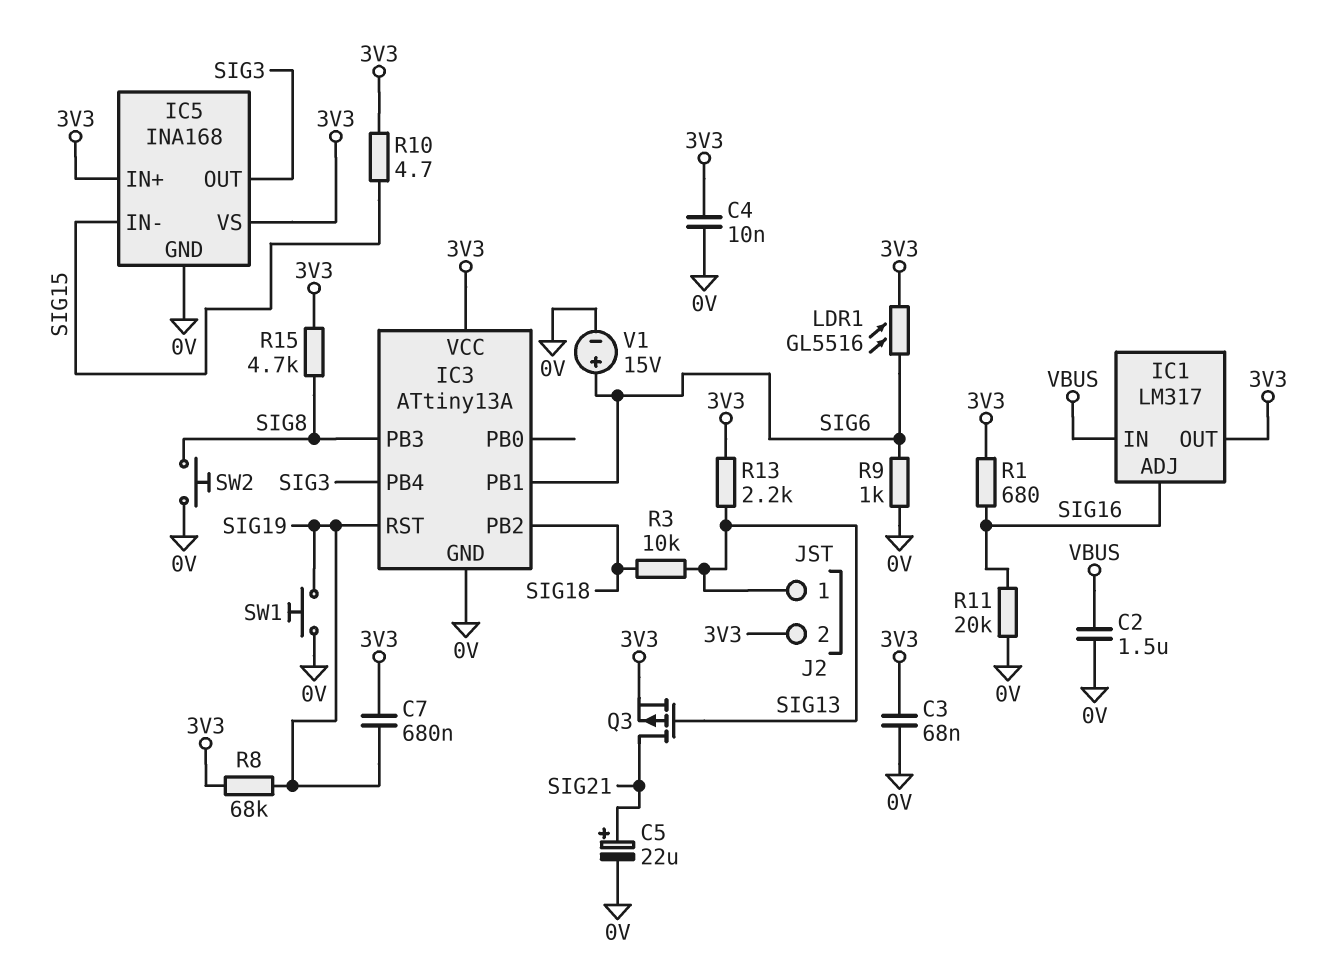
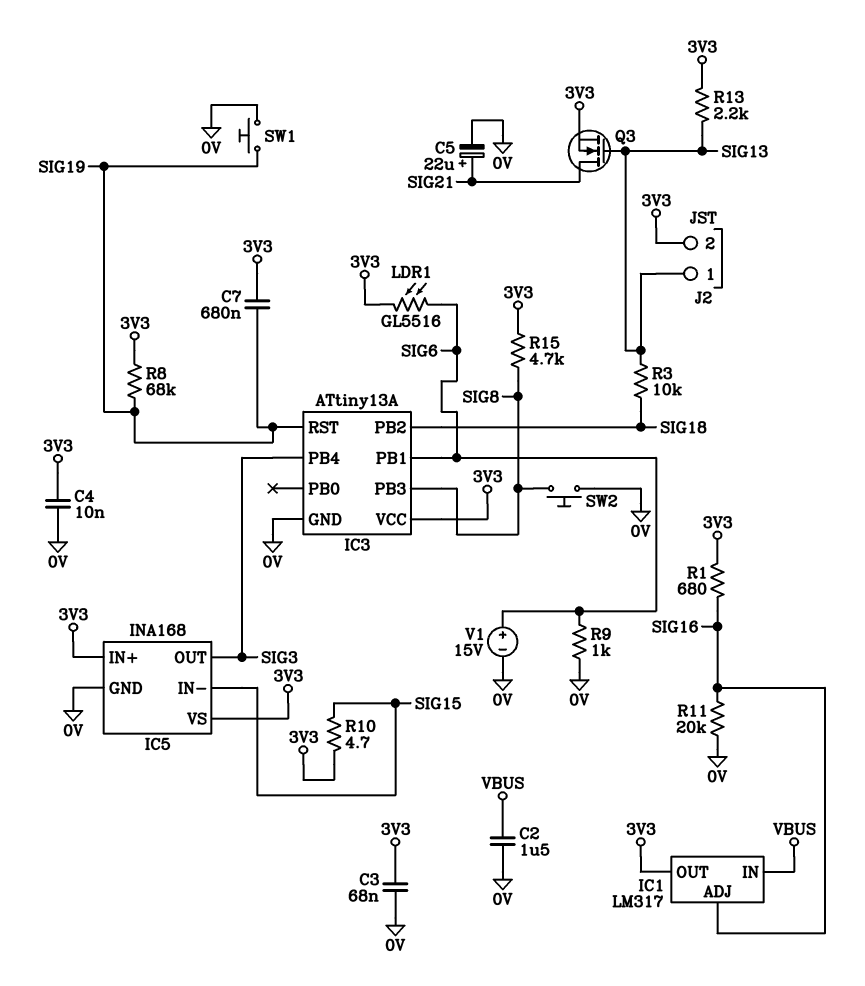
Q3: PMOS (G SIG13, D SIG21, S 3V3) -> NMOS (G SIG13, D SIG21, S 3V3)

